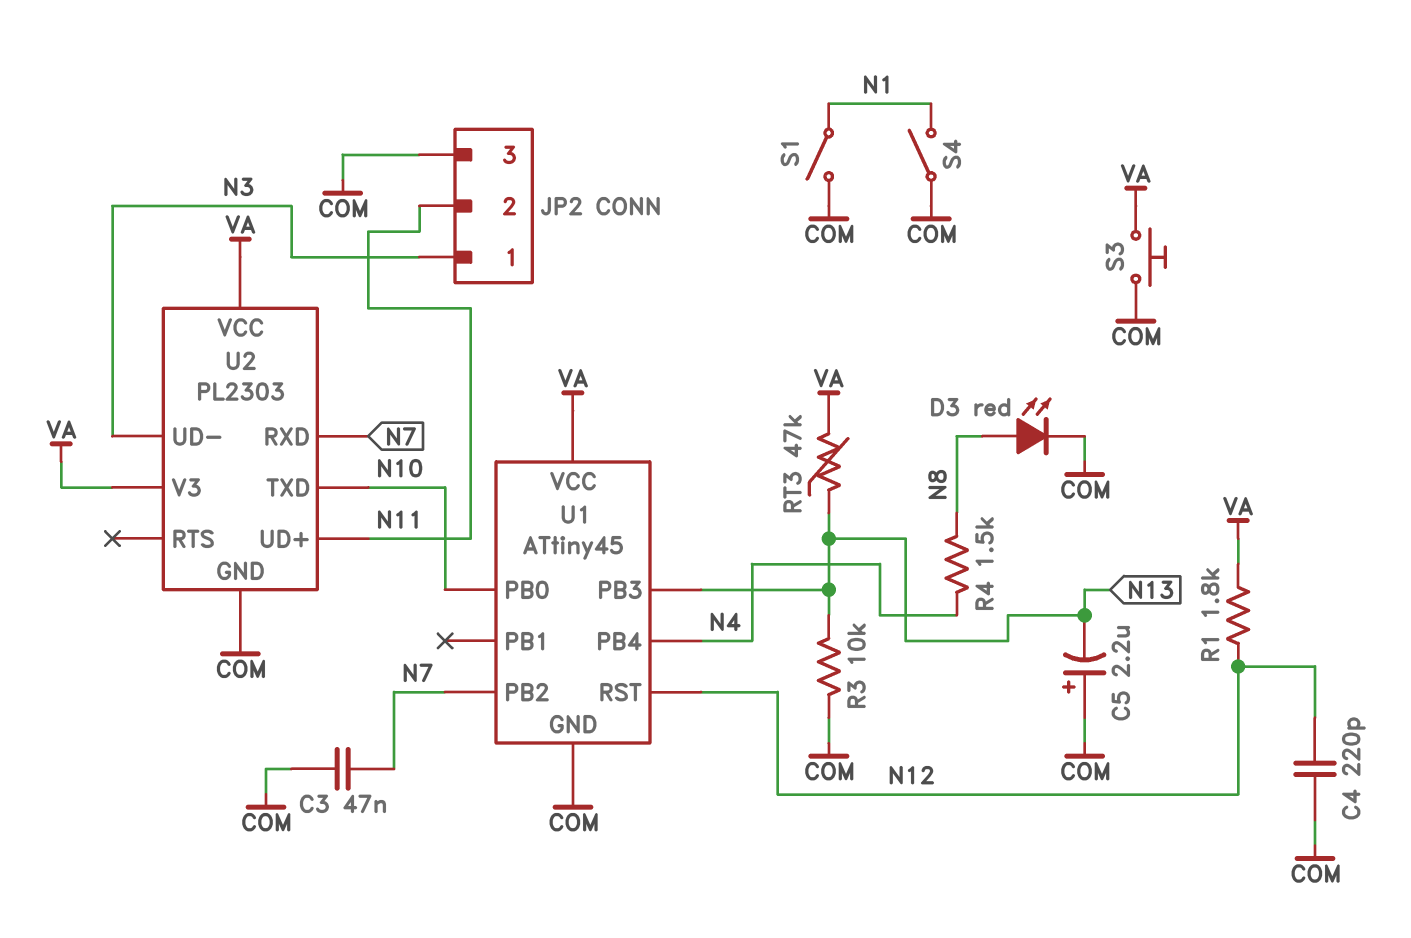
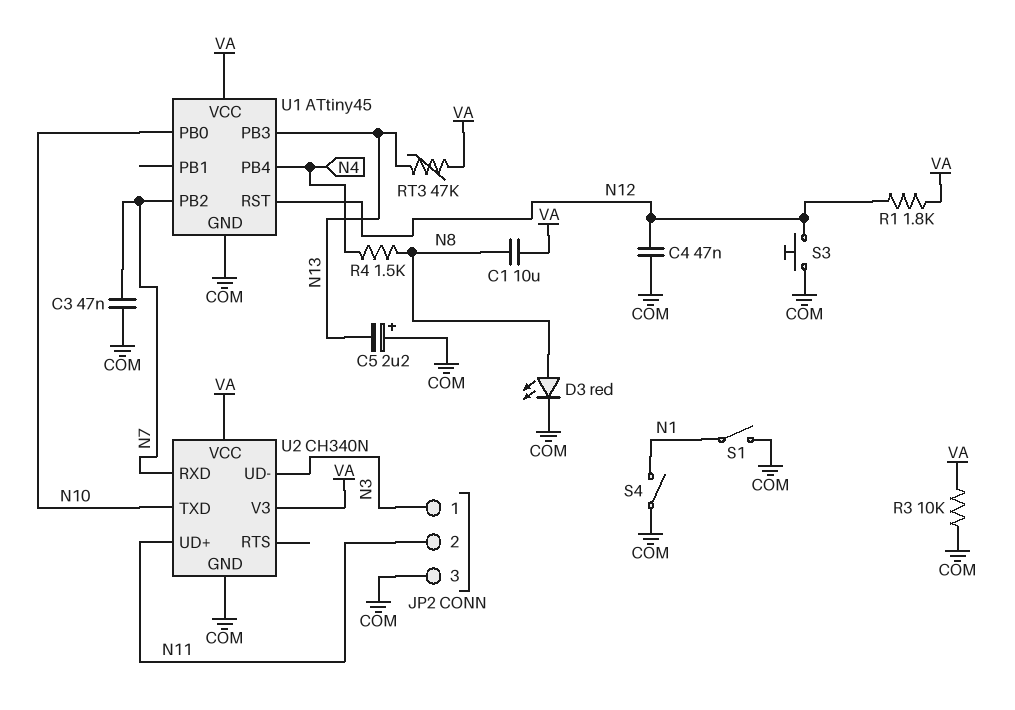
C1: none -> 10uF (N8, VA)
C4: 220pF (COM, N12) -> 47nF (COM, N12)
R3: 10k (COM, N13) -> 10k (COM, VA)
S3: button (COM, VA) -> button (COM, N12)
U2: PL2303 -> CH340N

